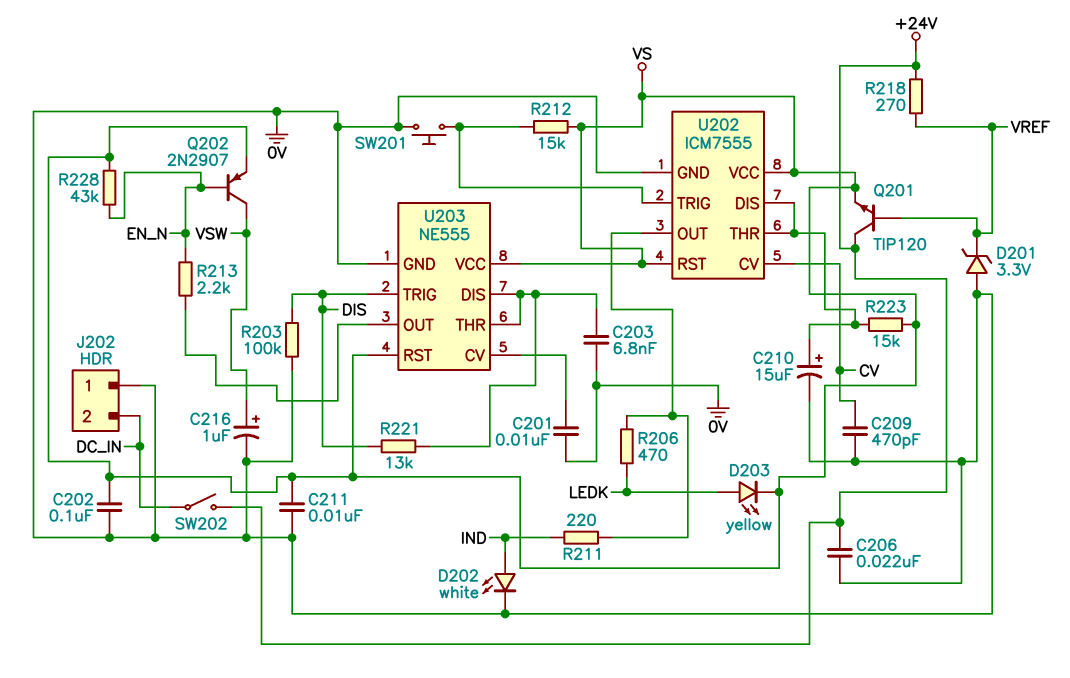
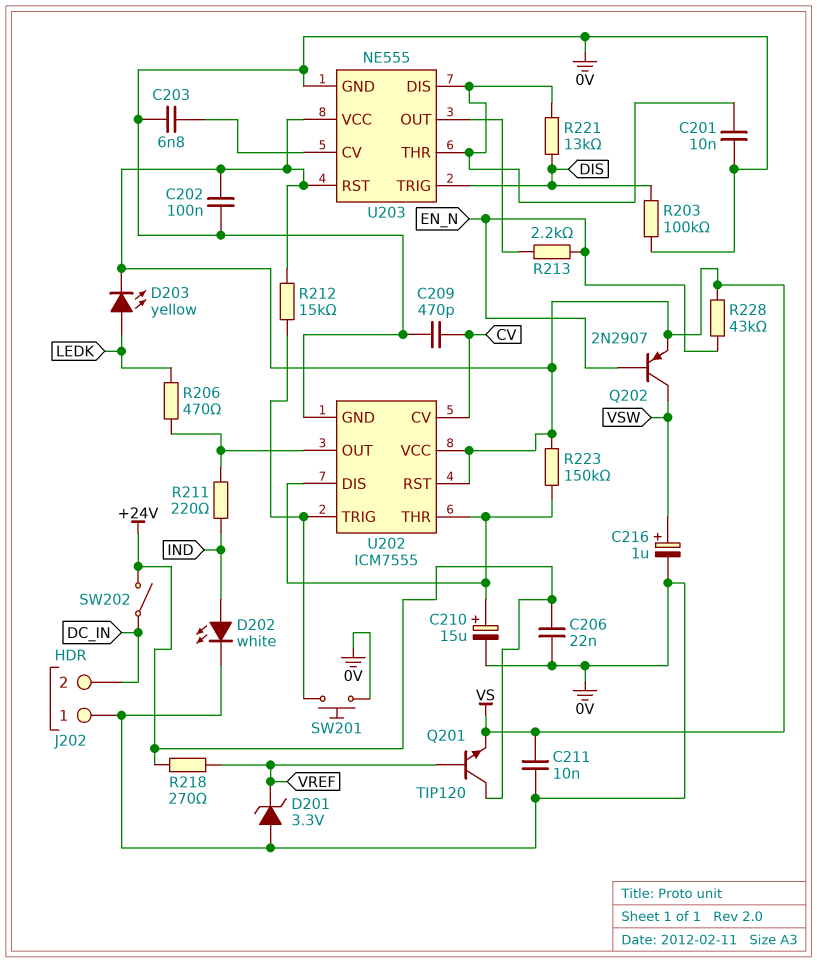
C201: 10nF (0V, U203/CV) -> 10nF (0V, U203/DIS)
C203: 6.8nF (0V, U203/DIS) -> 6.8nF (0V, U203/CV)
R223: 15k (U202/DIS, VS) -> 150k (U202/DIS, VS)

